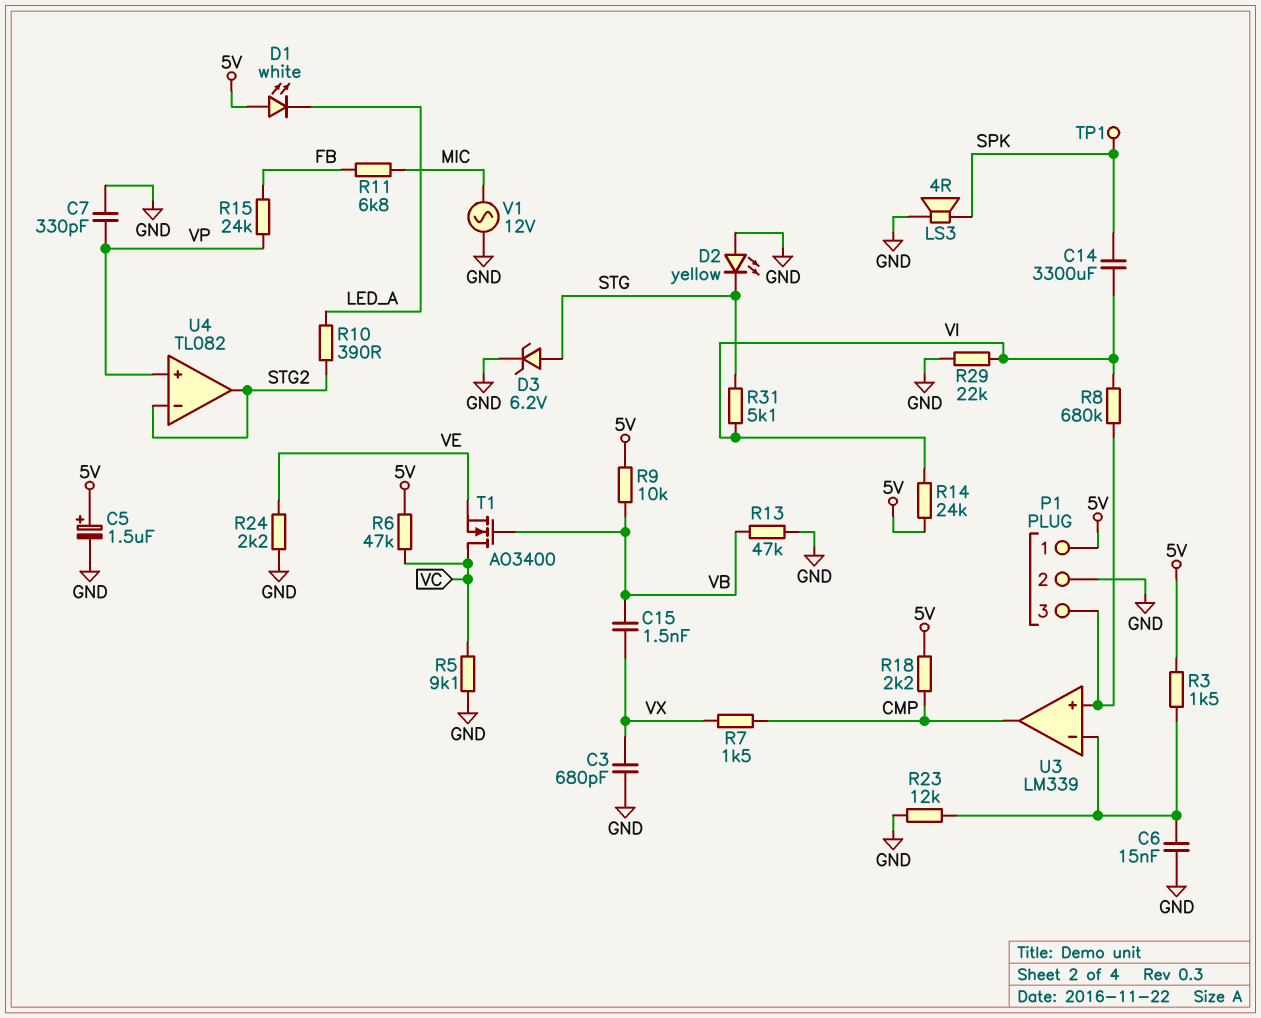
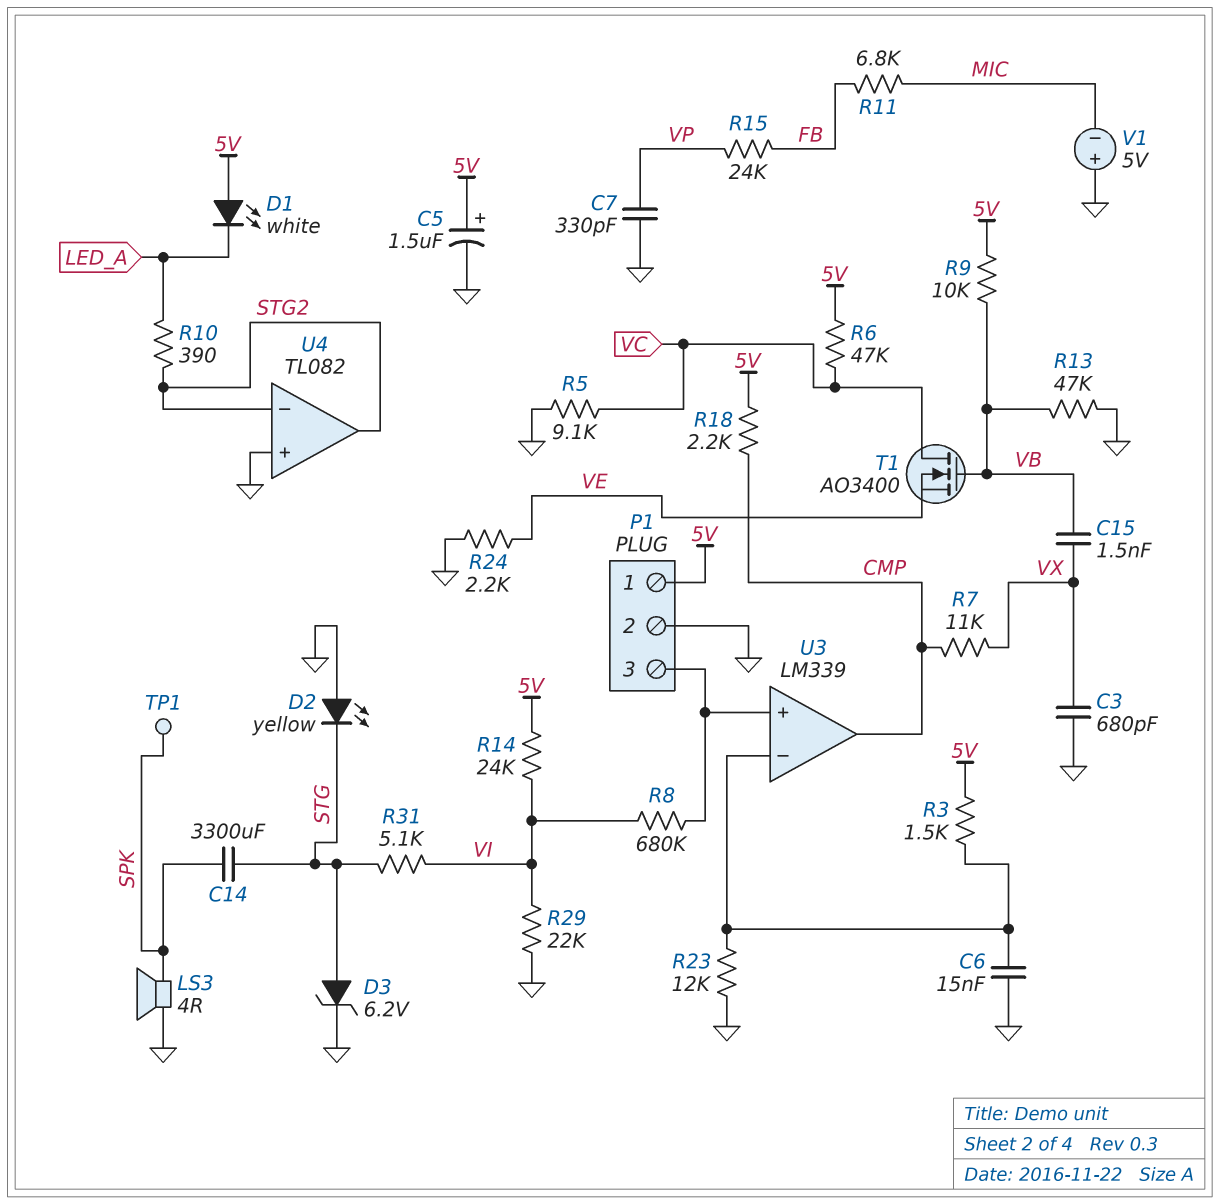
C14: 3300uF (SPK, VI) -> 3300uF (SPK, STG)
R7: 1.5k (CMP, VX) -> 11k (CMP, VX)
U4 pin in+: VP -> GND
V1: AC 12V (GND, MIC) -> 5V (plus GND, minus MIC)

